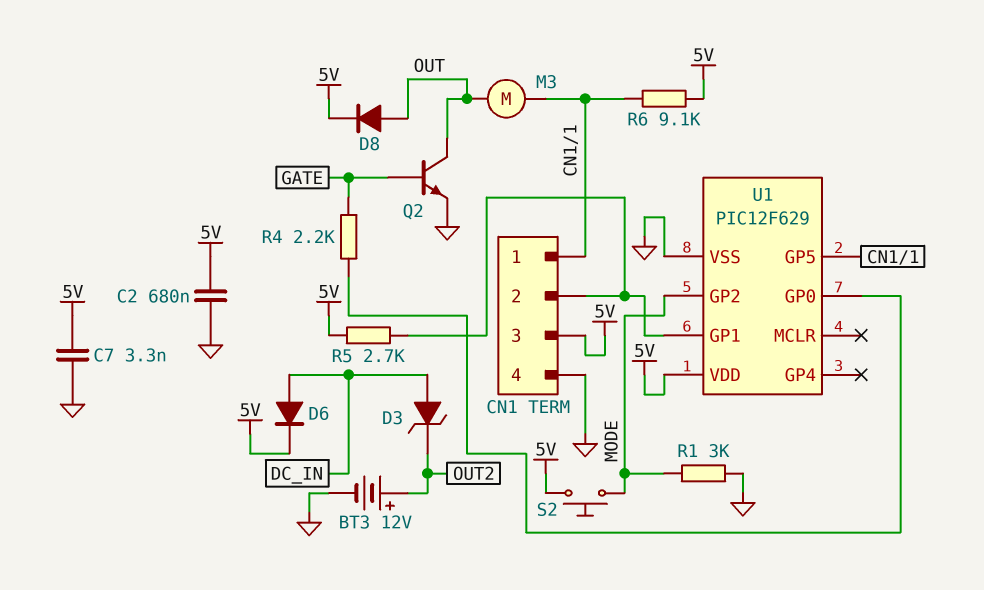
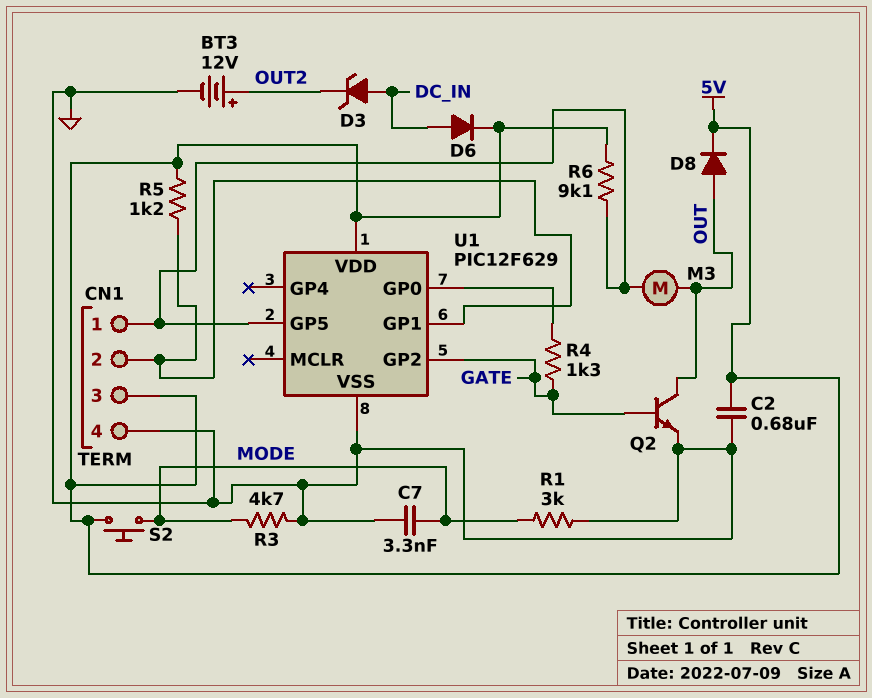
C7: 3.3nF (5V, GND) -> 3.3nF (GND, MODE)
R3: none -> 4.7k (GND, MODE)
R4: 2.2k (GATE, U1/GP0) -> 1.3k (GATE, U1/GP0)
R5: 2.7k (5V, CN1/2) -> 1.2k (5V, CN1/2)
U1 pin GP2: MODE -> GATE

